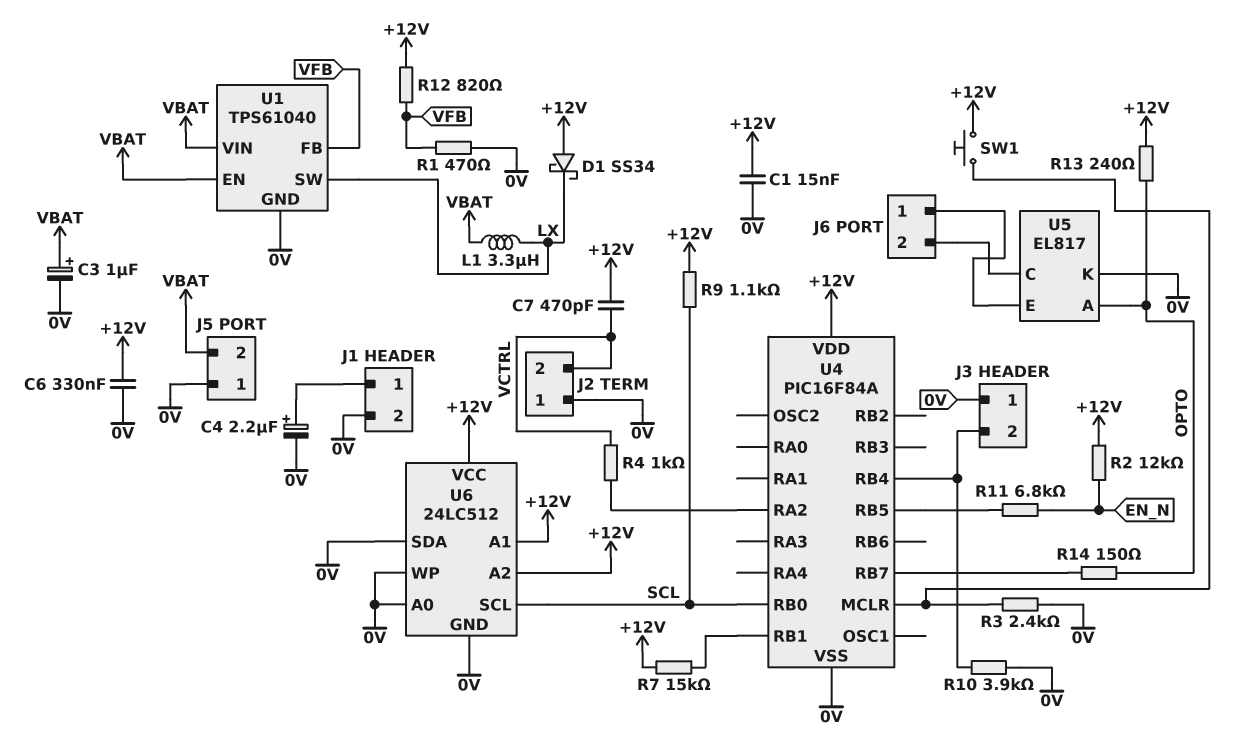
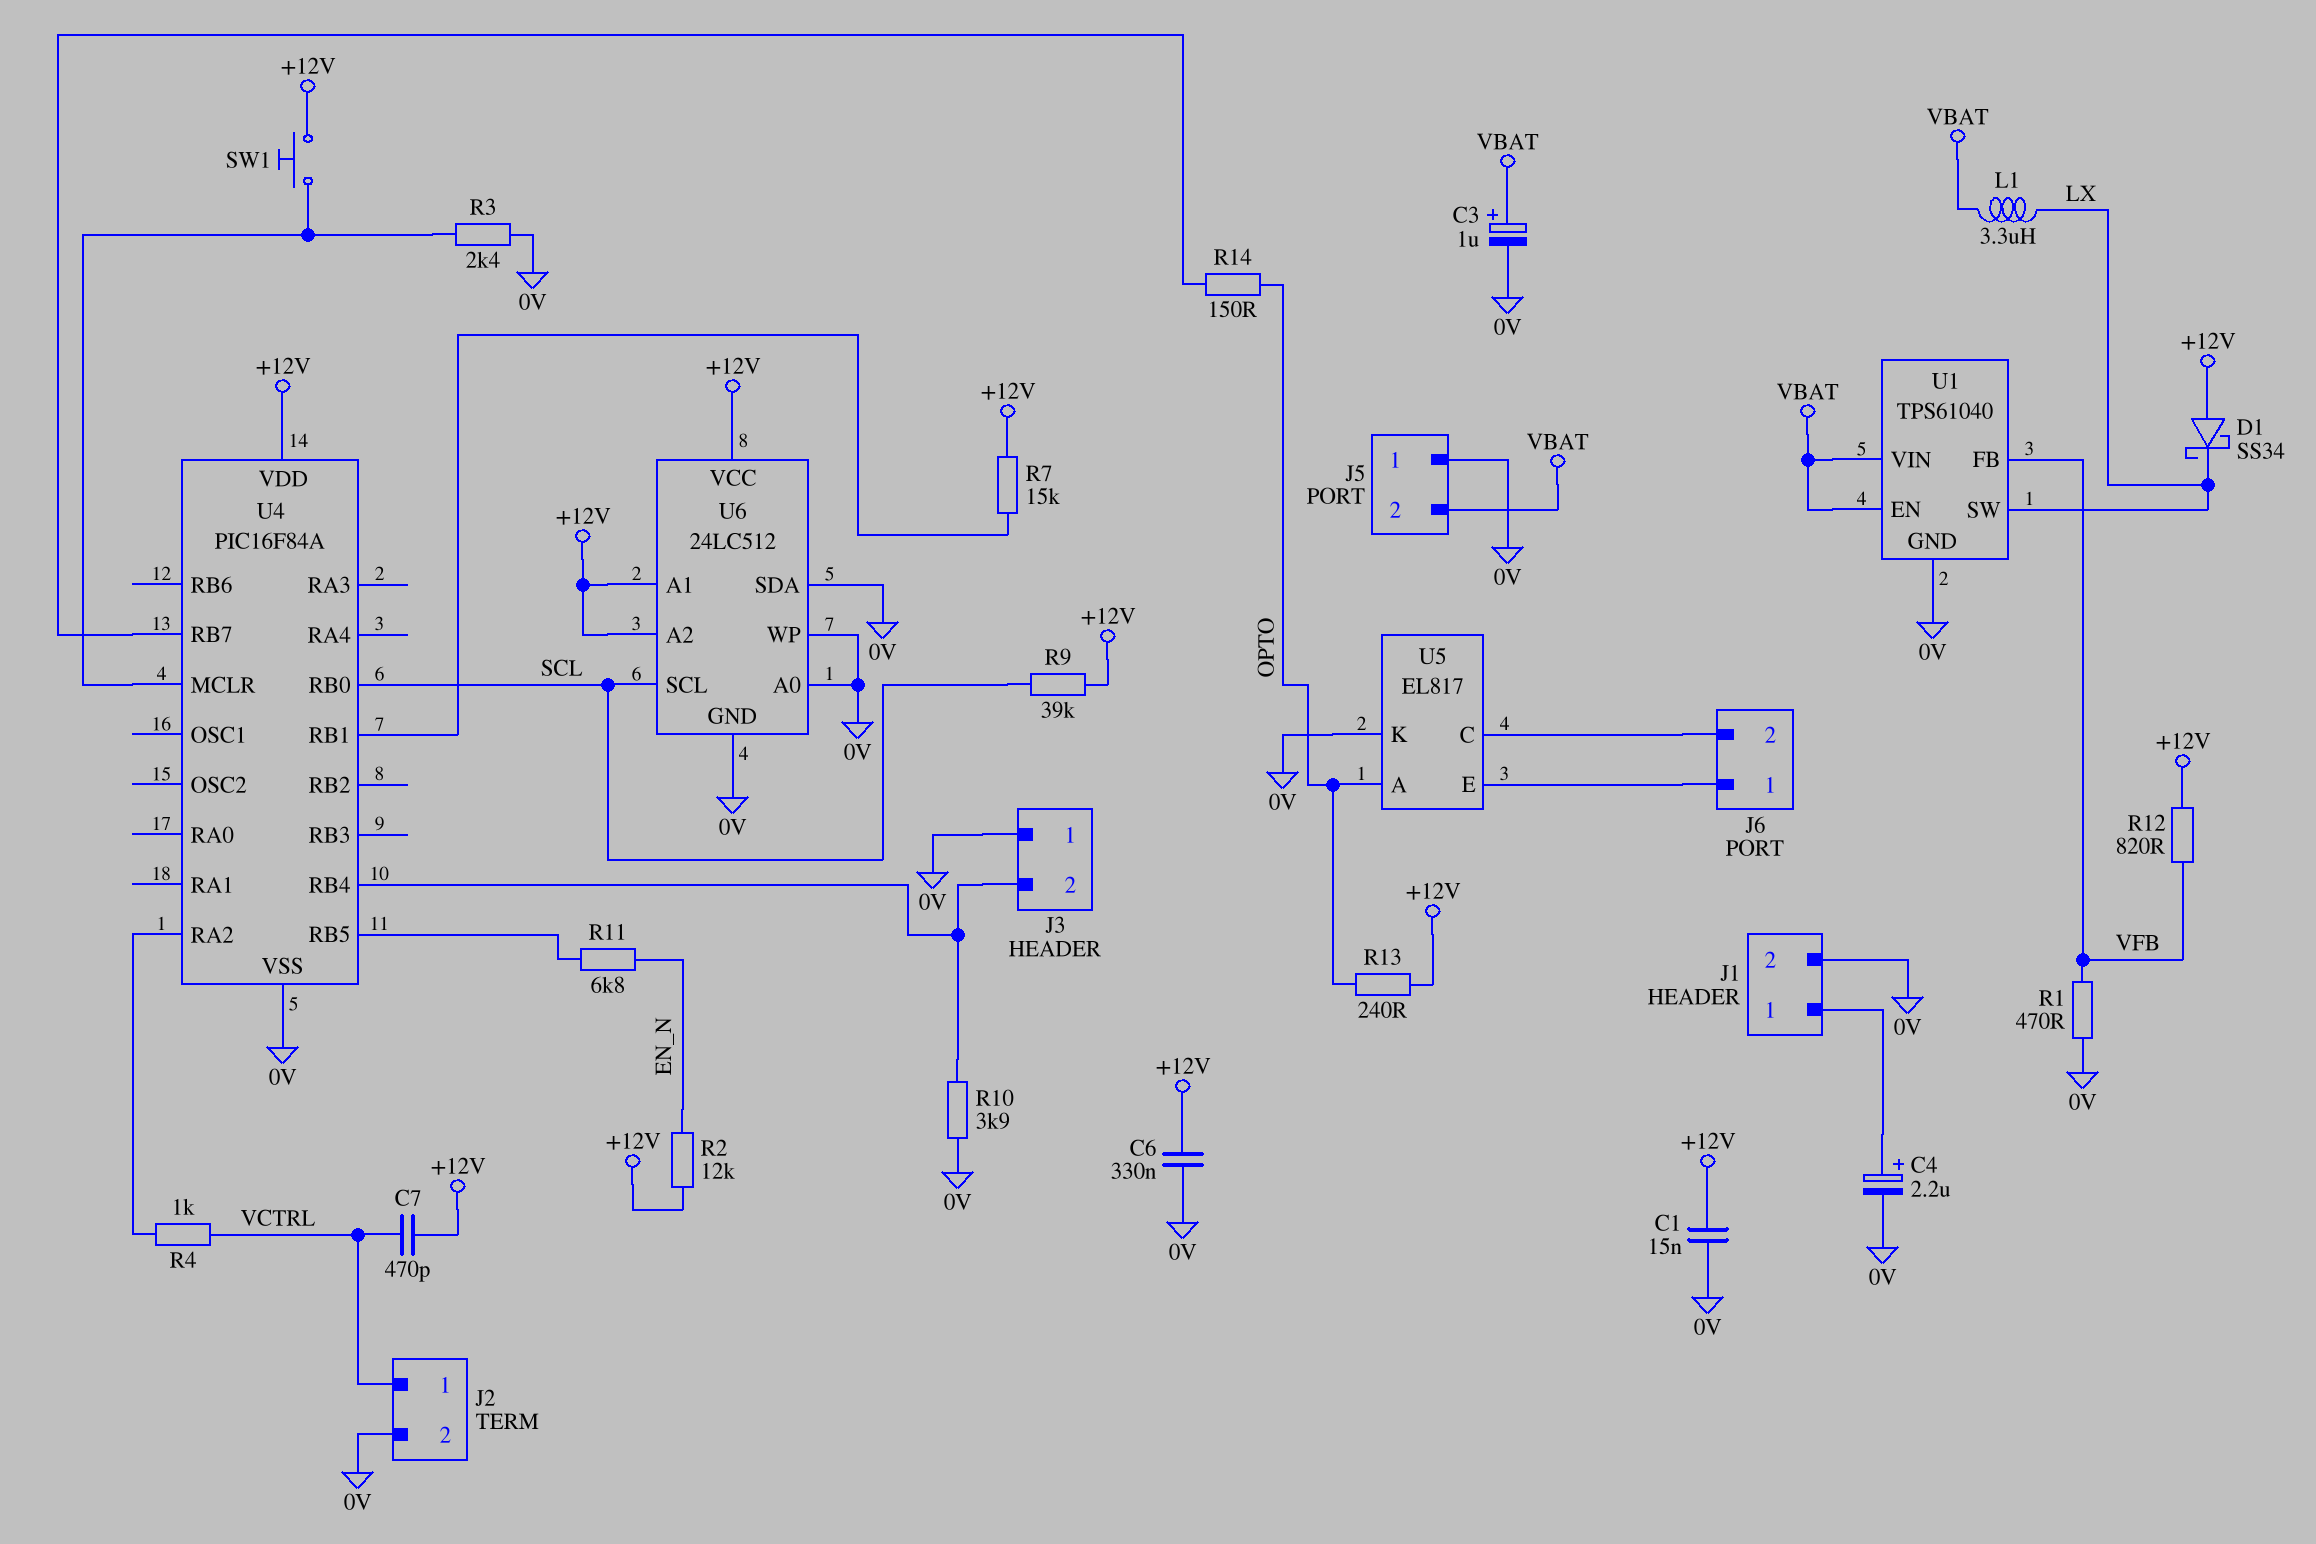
J2 pin 1: 0V -> VCTRL
J2 pin 2: VCTRL -> 0V
R9: 1.1k (+12V, SCL) -> 39k (+12V, SCL)

